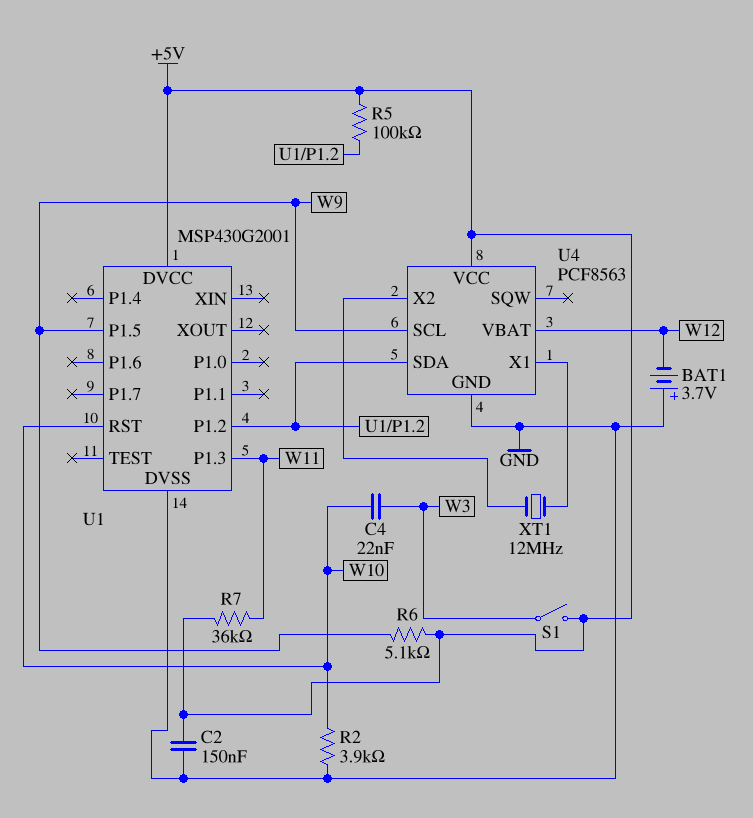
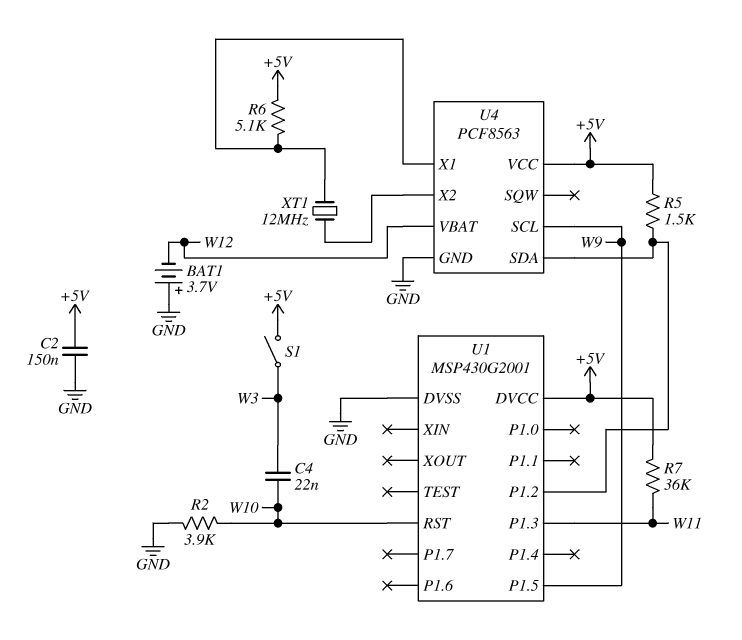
R5: 100k (+5V, U1/P1.2) -> 1.5k (+5V, U1/P1.2)
R6: 5.1k (+5V, W9) -> 5.1k (+5V, U4/X1)

